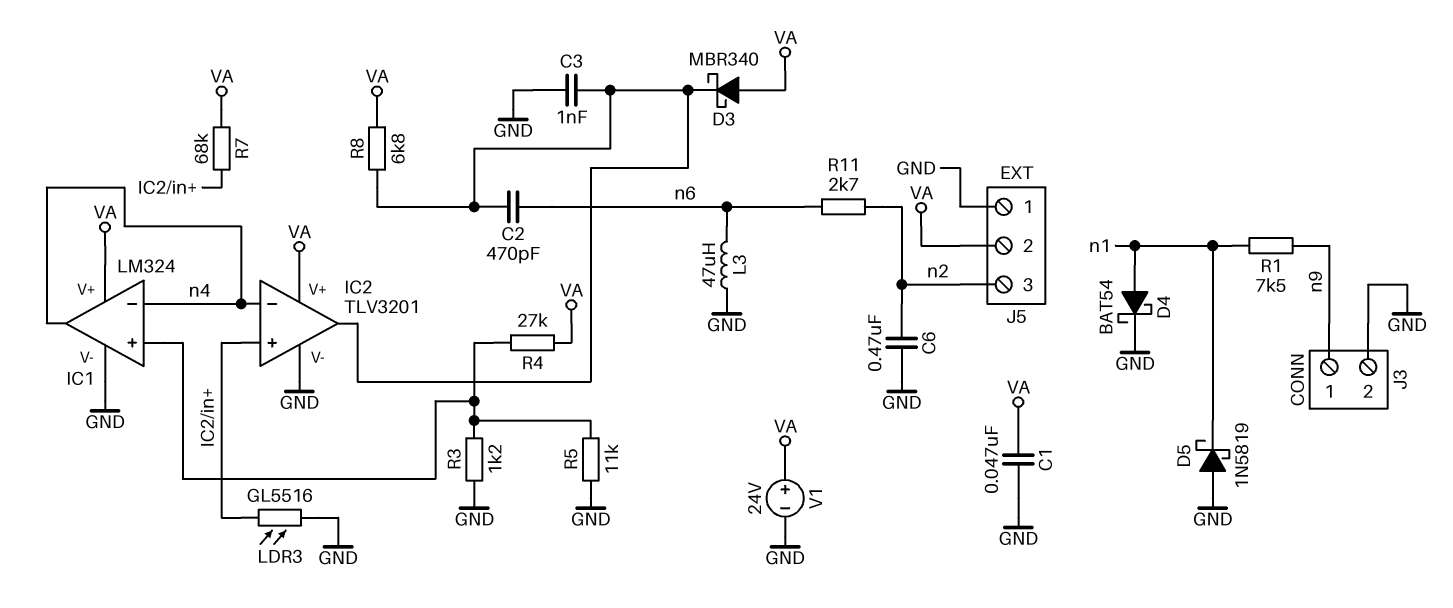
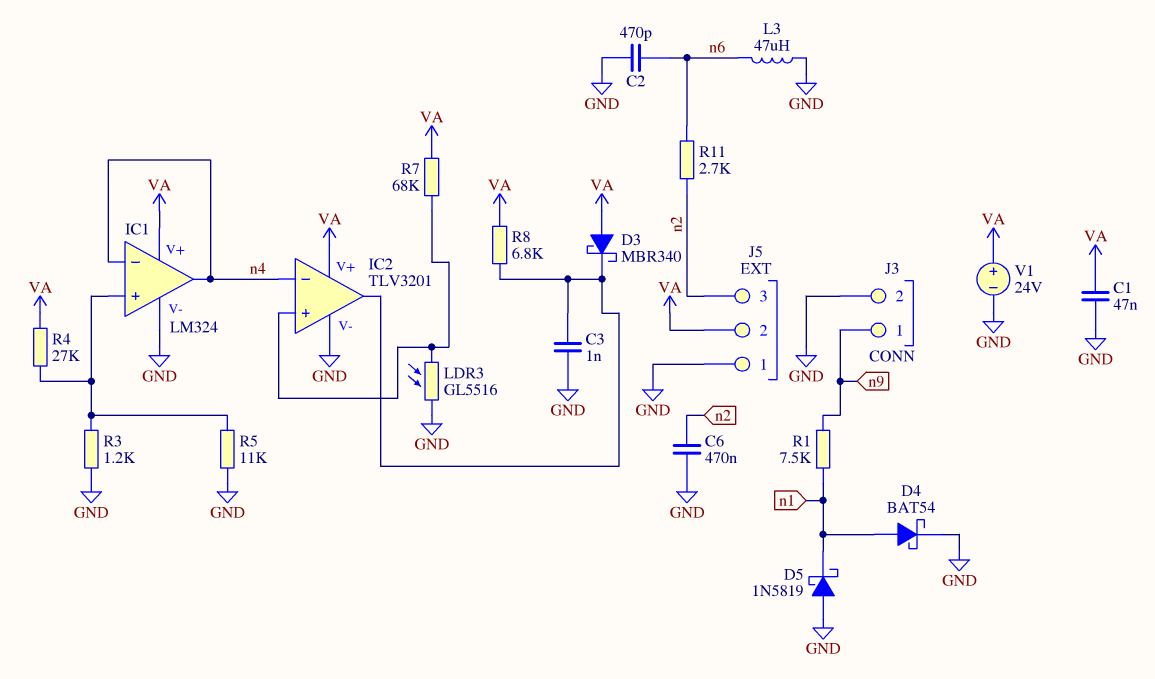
C2: 470pF (IC2/out, n6) -> 470pF (GND, n6)

